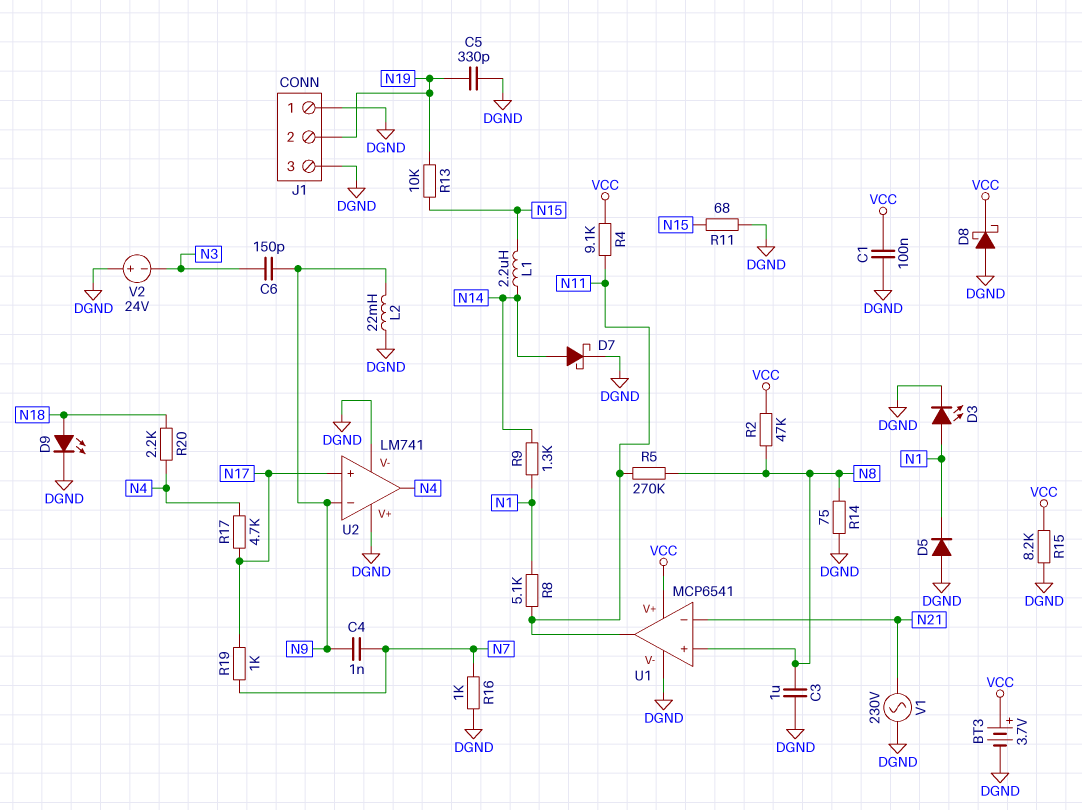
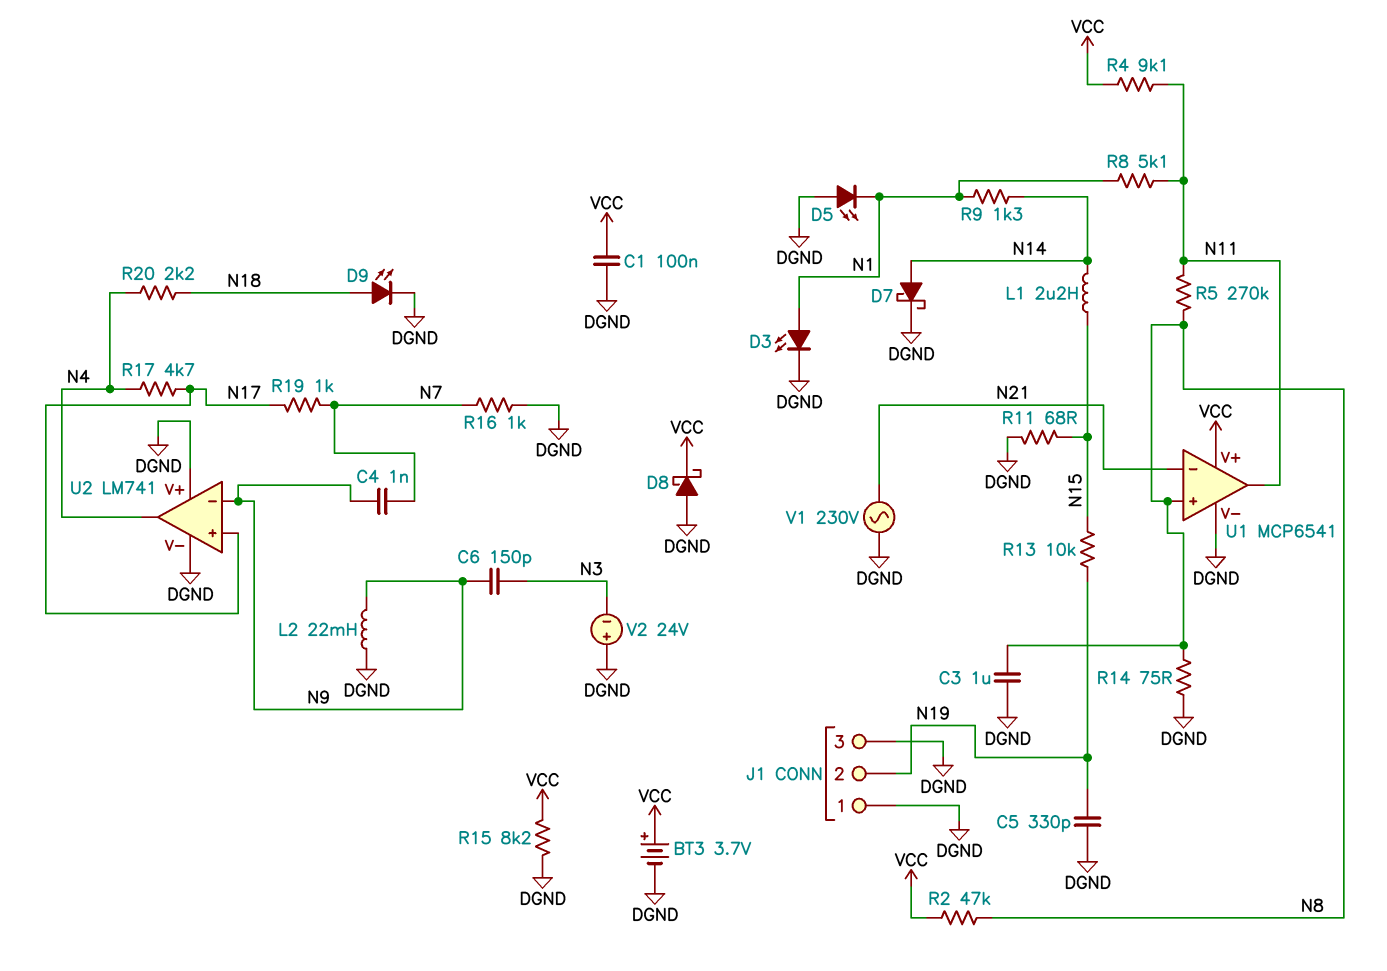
D5: diode (A DGND, K N1) -> LED (A DGND, K N1)

